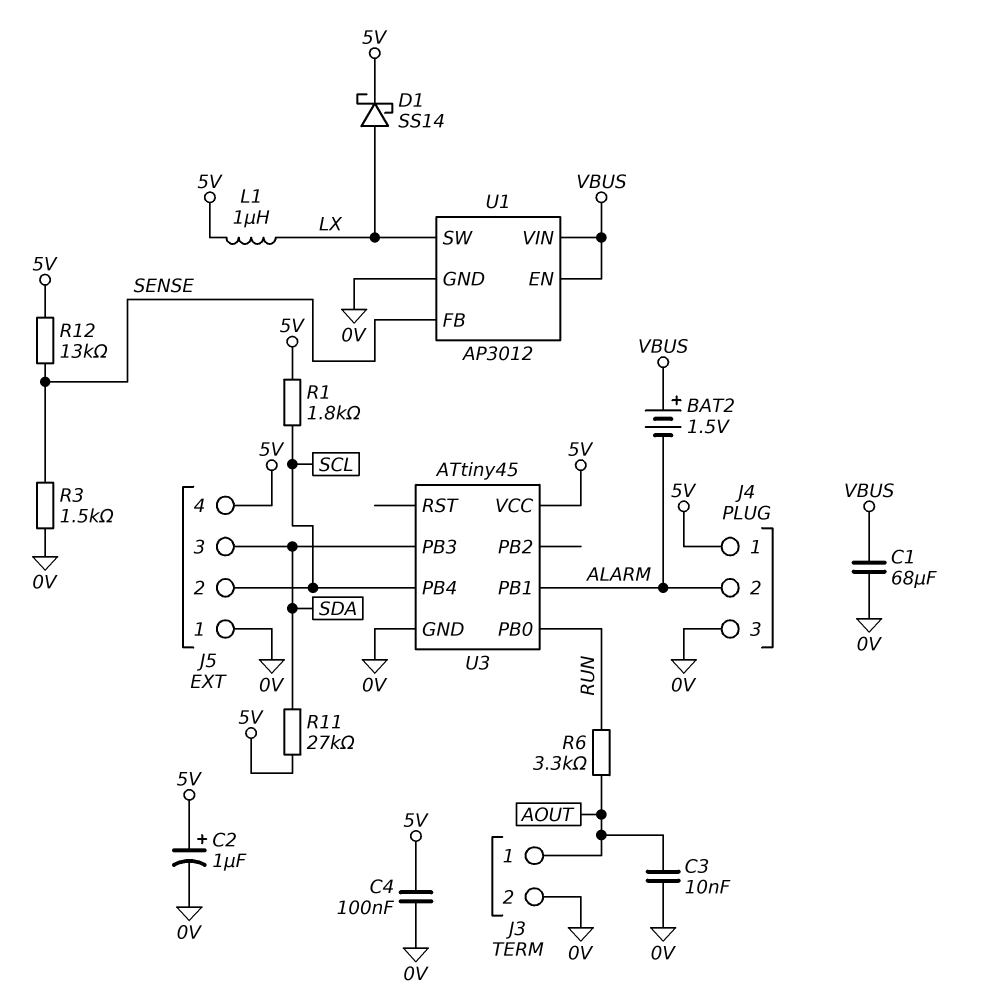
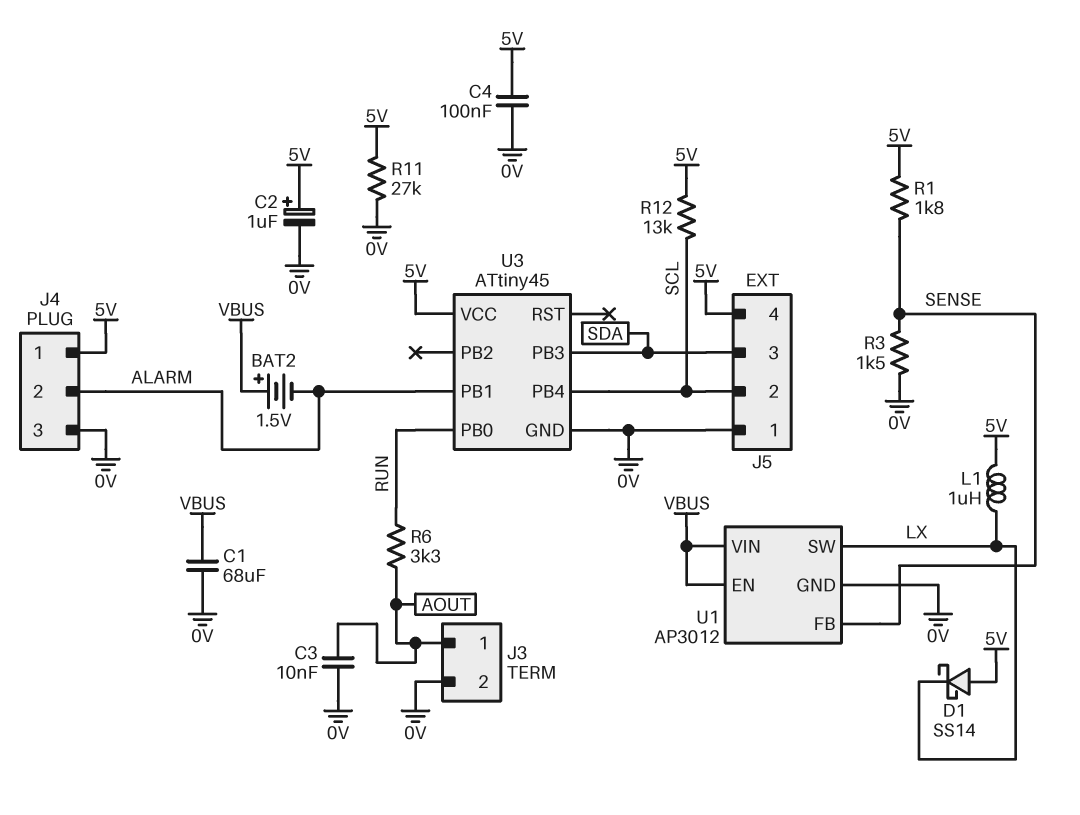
D1: schottky SS14 (A LX, K 5V) -> schottky SS14 (A 5V, K LX)
R1: 1.8k (5V, SCL) -> 1.8k (5V, SENSE)
R11: 27k (5V, SDA) -> 27k (0V, 5V)
R12: 13k (5V, SENSE) -> 13k (5V, SCL)

